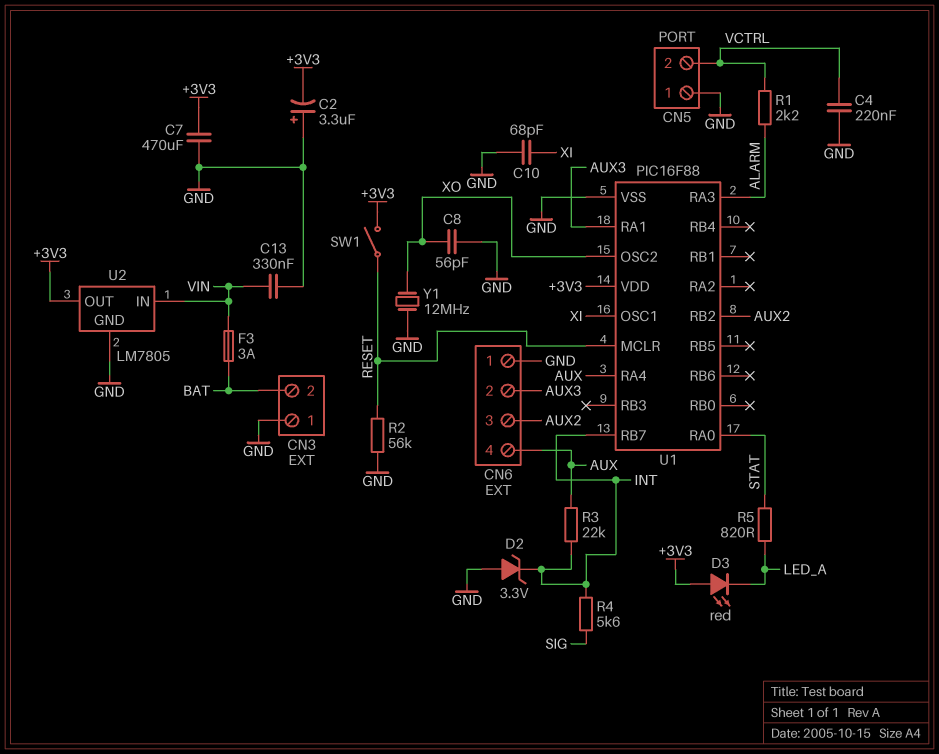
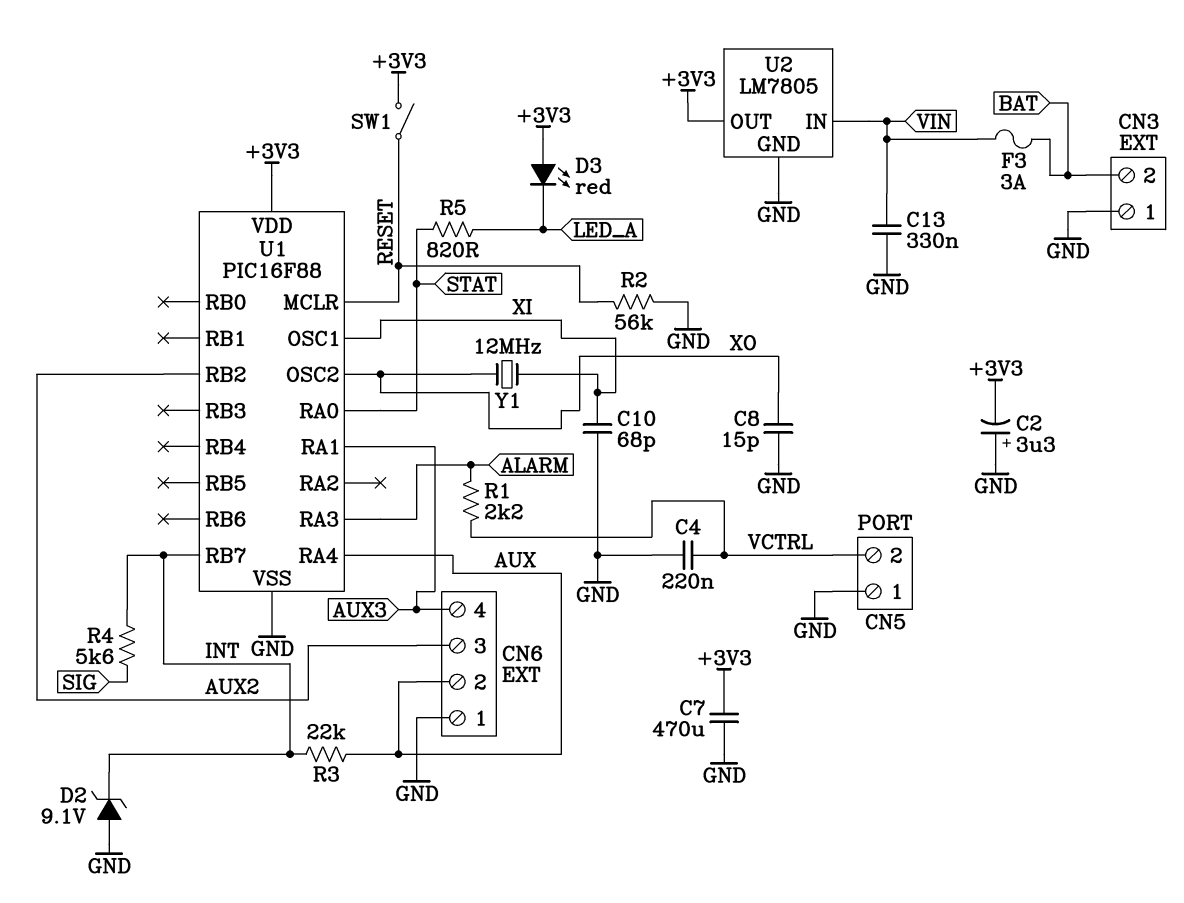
C8: 56pF (GND, XO) -> 15pF (GND, XO)
CN6 pin 2: AUX3 -> AUX
CN6 pin 4: AUX -> AUX3
D2: zener 3.3V (A GND, K INT) -> zener 9.1V (A GND, K INT)
Y1: 12MHz (GND, XO) -> 12MHz (XI, XO)

